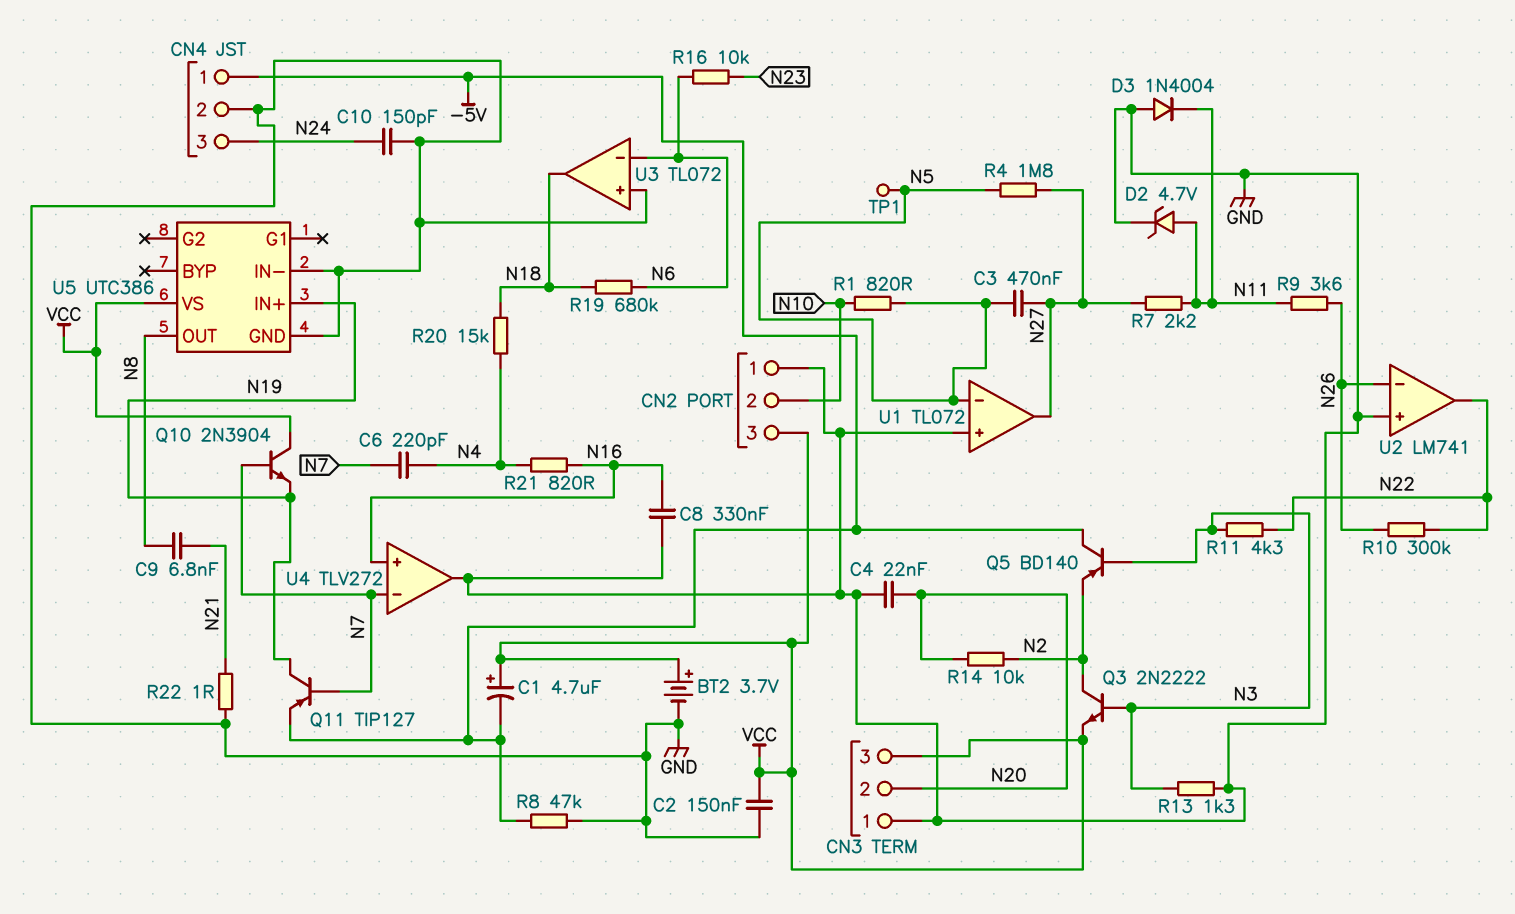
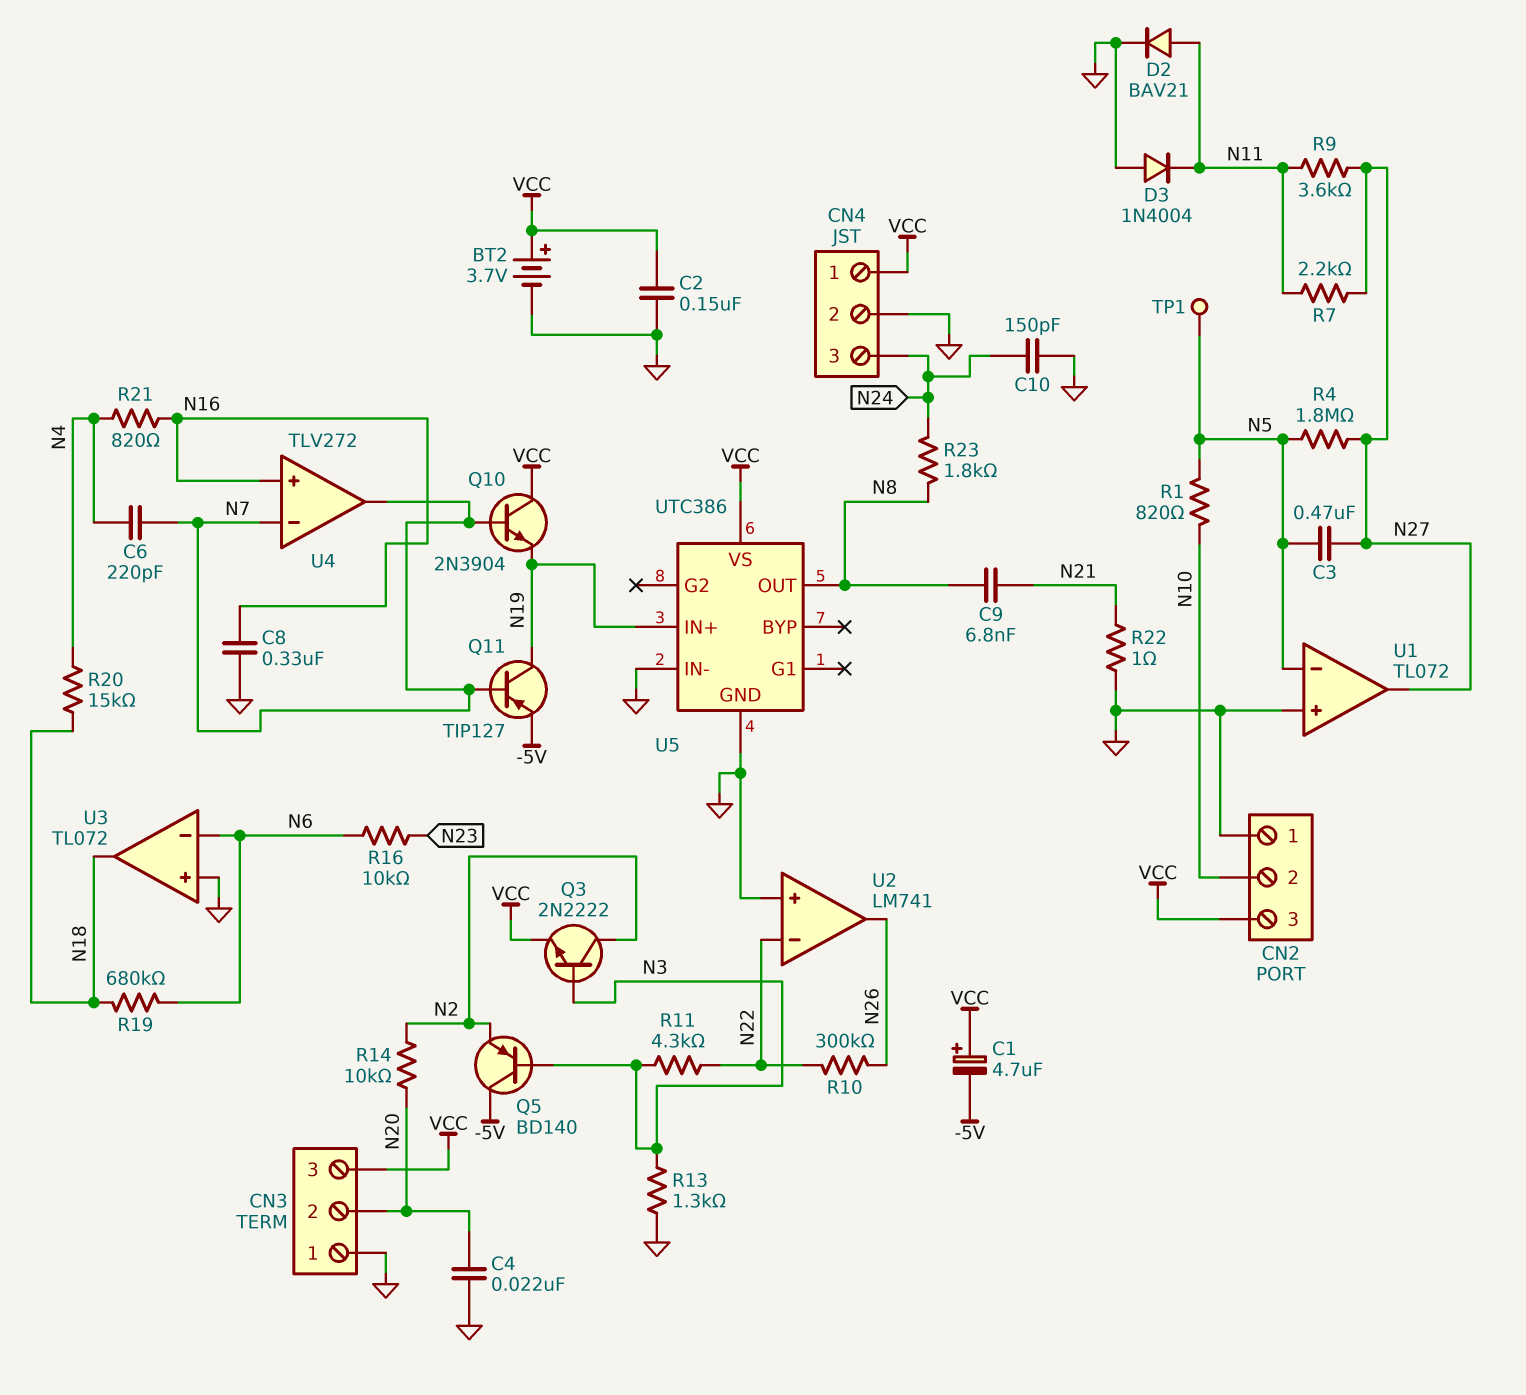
CN4 pin 1: -5V -> VCC
D2: zener 4.7V (A N11, K GND) -> diode BAV21 (A N11, K GND)
R8: 47k (-5V, GND) -> none
R9: 3.6k (N11, N26) -> 3.6k (N11, N27)
R23: none -> 1.8k (N8, N24)
U2 pin in-: N26 -> N22
U2 pin out: N22 -> N26
U4 pin out: GND -> N7

